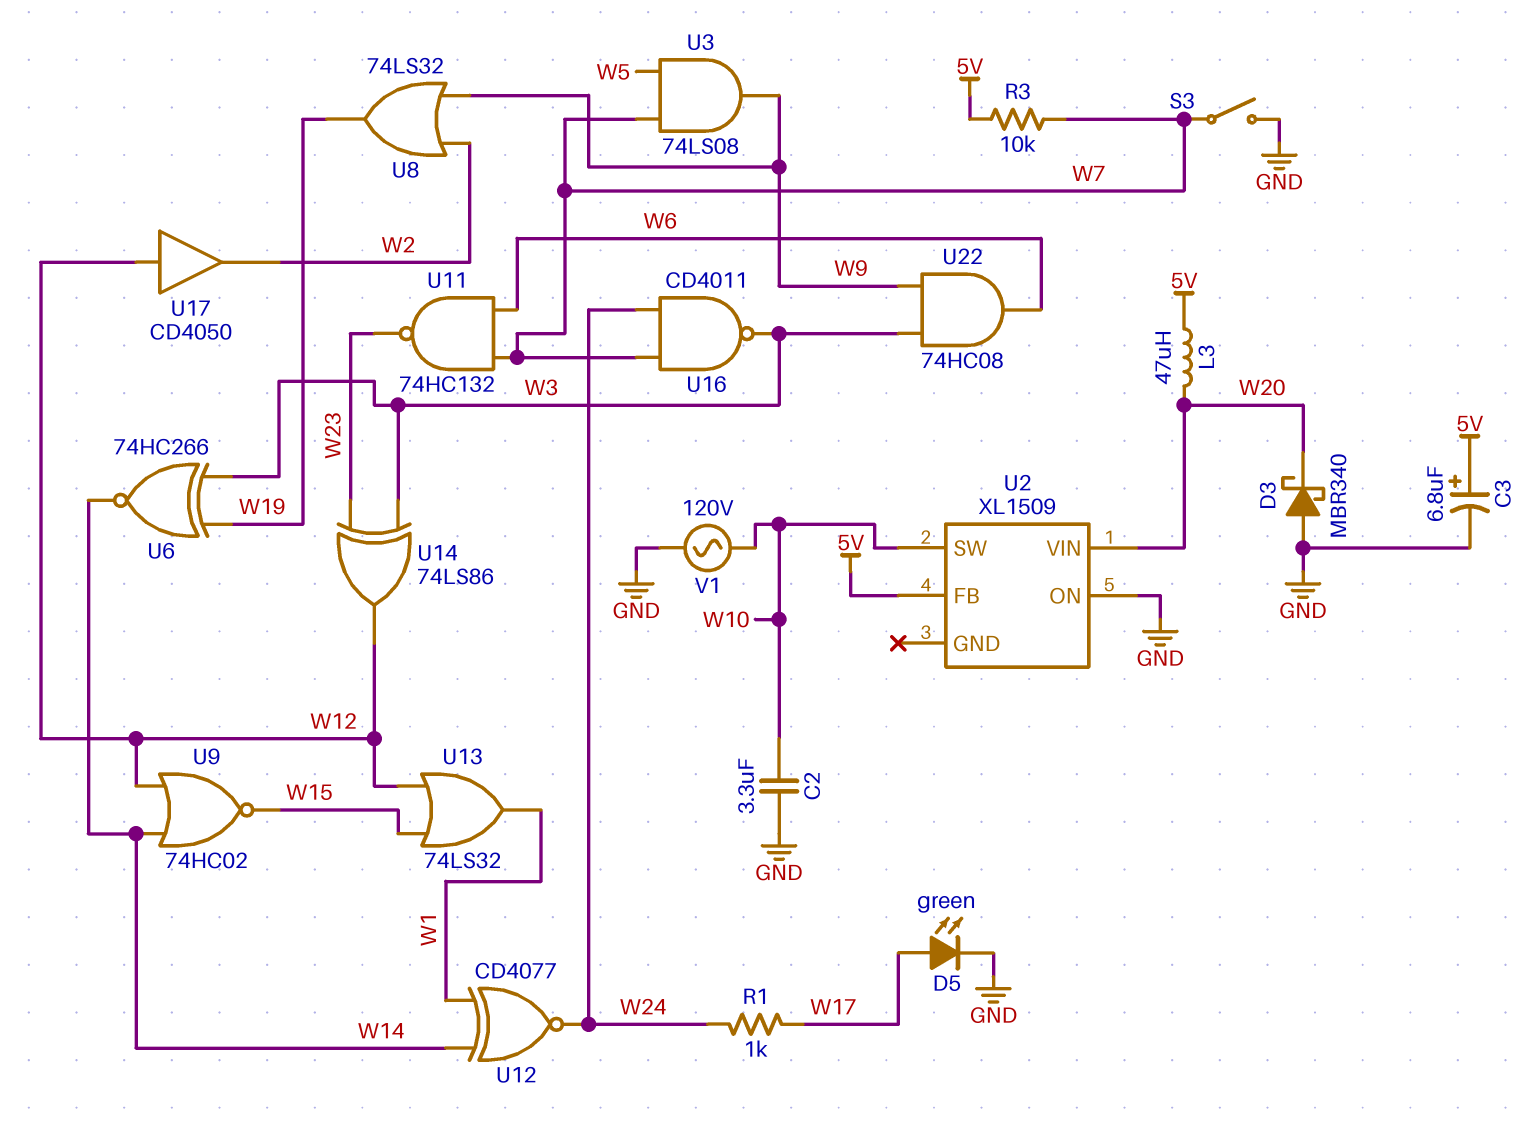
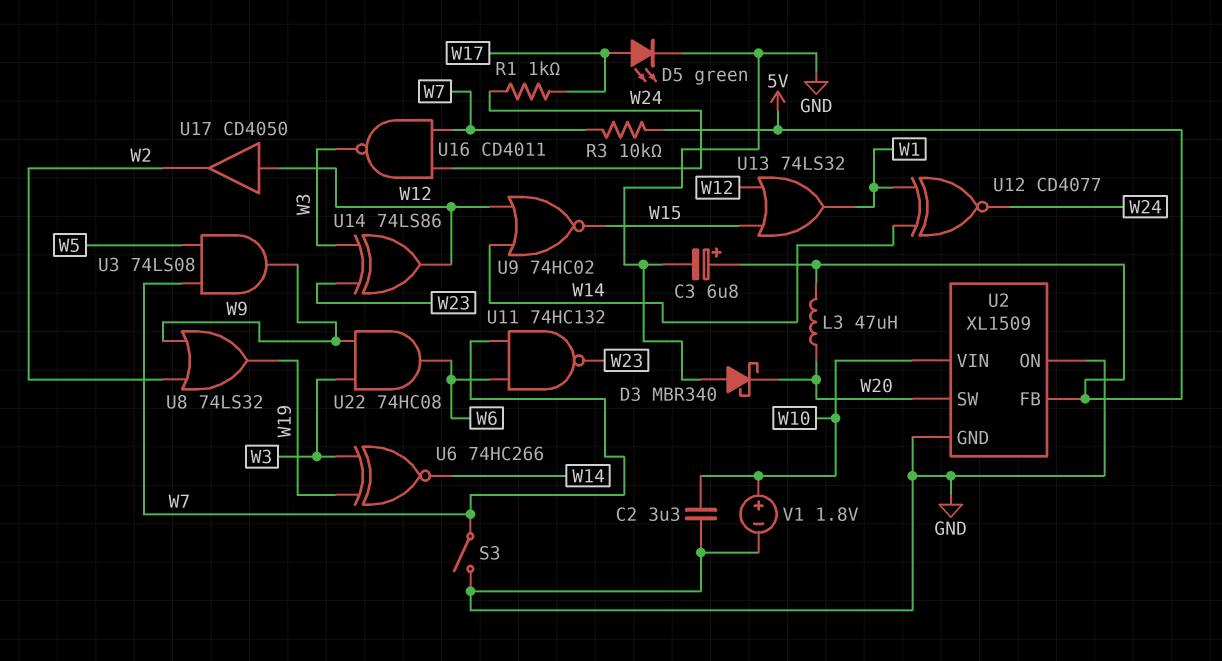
U2 pin GND: none -> GND
U2 pin SW: W10 -> W20
U2 pin VIN: W20 -> W10
V1: AC 120V (GND, W10) -> 1.8V (plus W10, minus GND)

